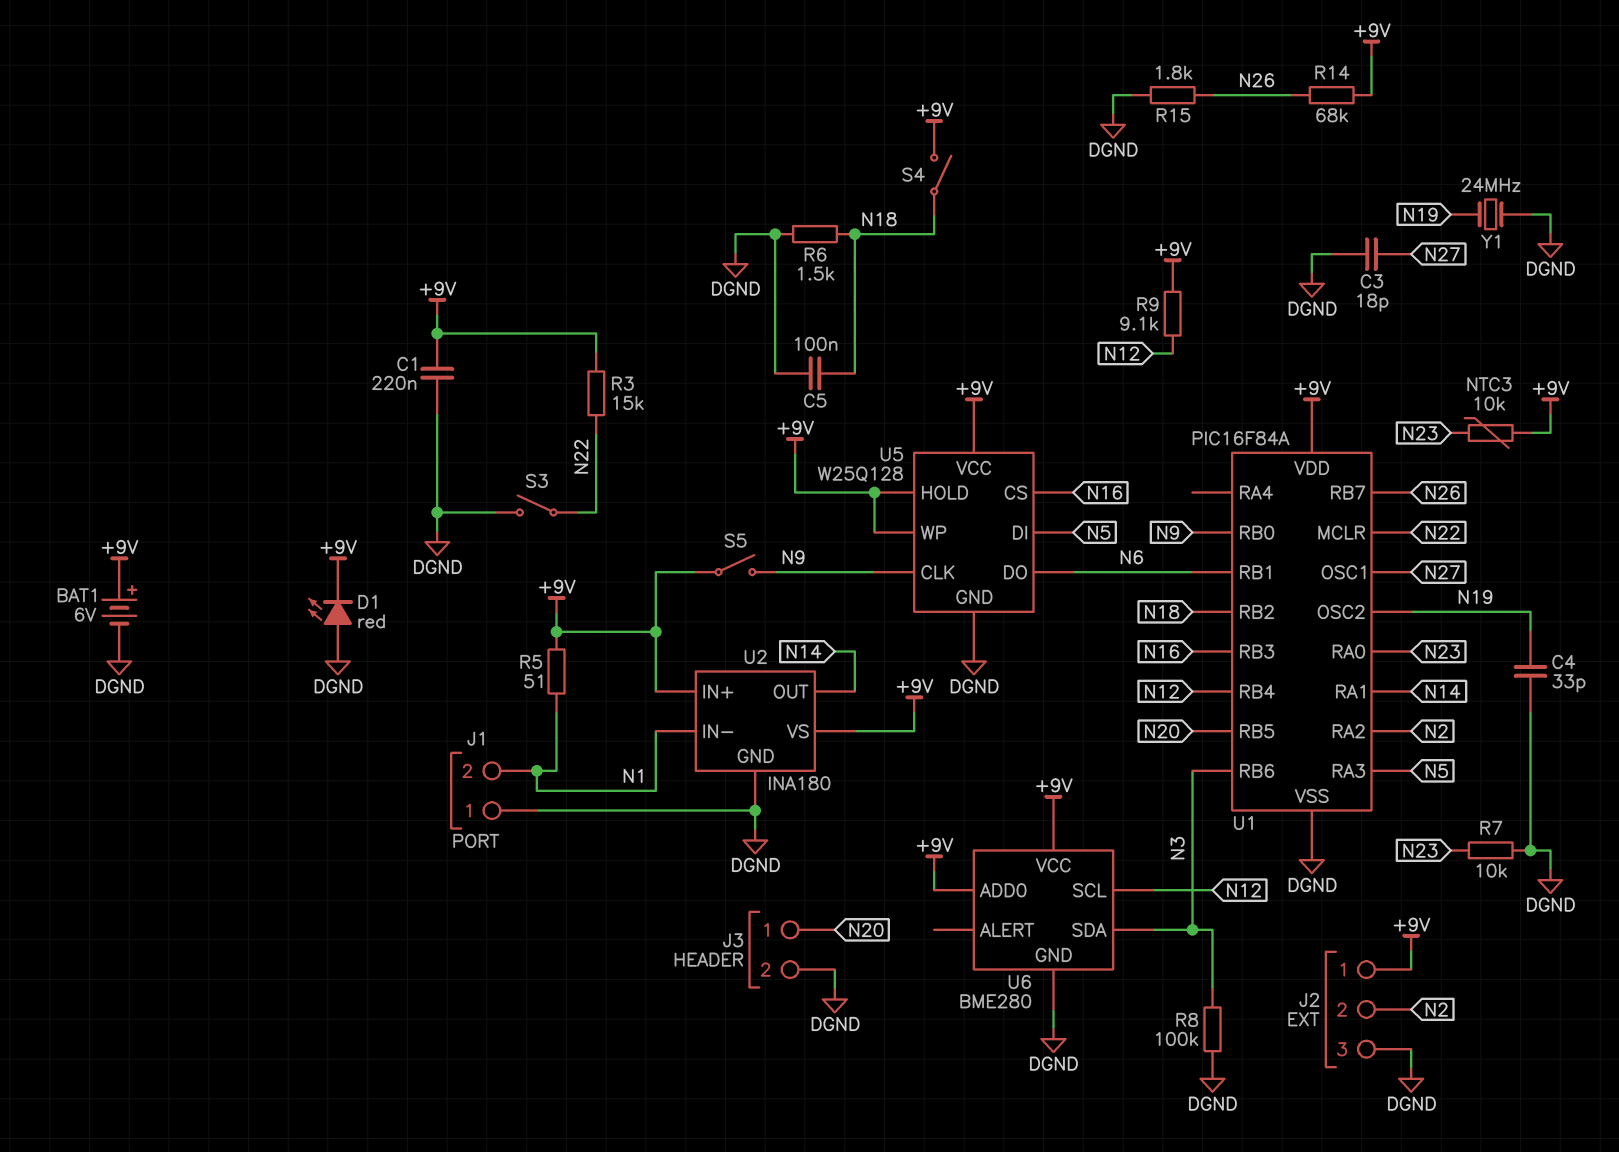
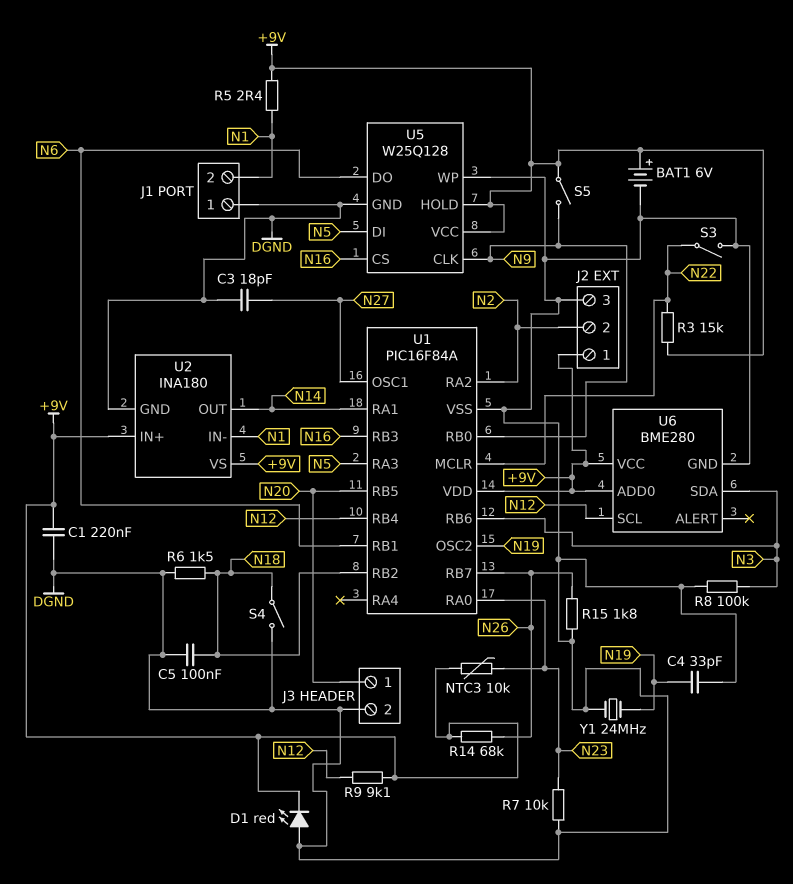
R5: 51 (+9V, N1) -> 2.4 (+9V, N1)
S4: switch (+9V, N18) -> switch (DGND, N18)
U5 pin WP: +9V -> DGND

